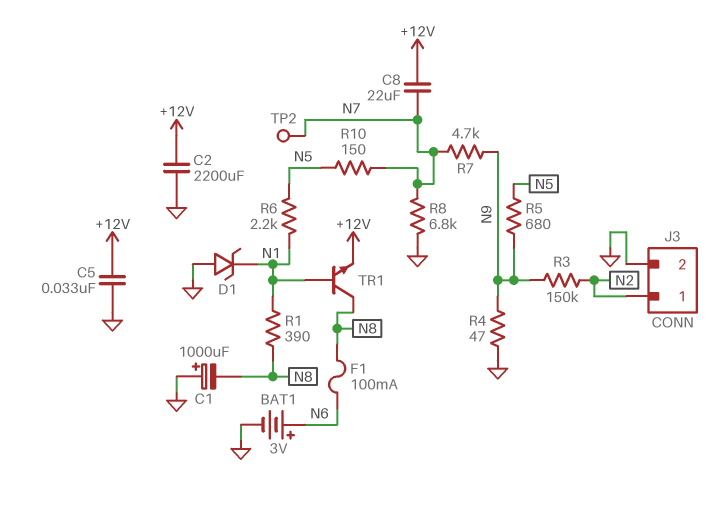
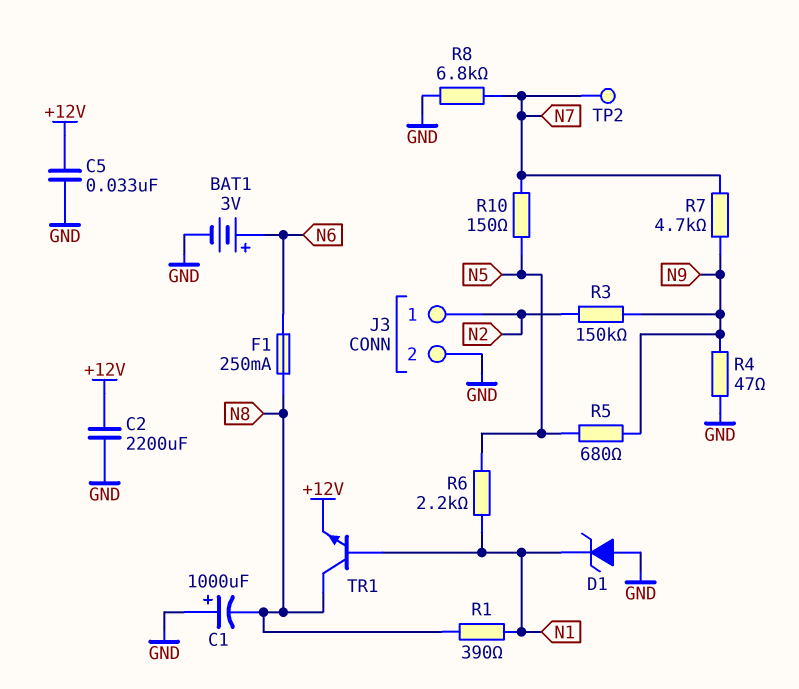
C8: 22uF (+12V, N7) -> none
F1: 100mA (N6, N8) -> 250mA (N6, N8)

